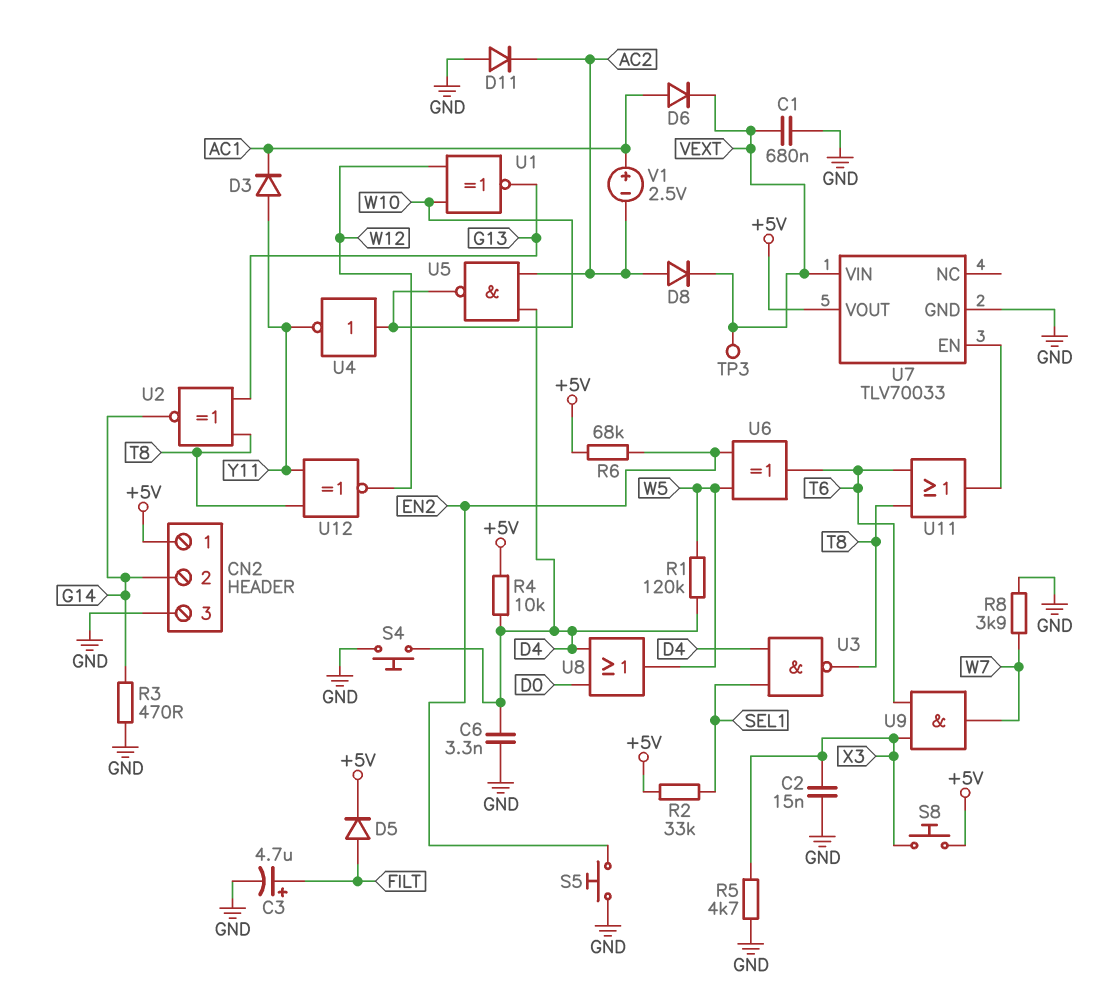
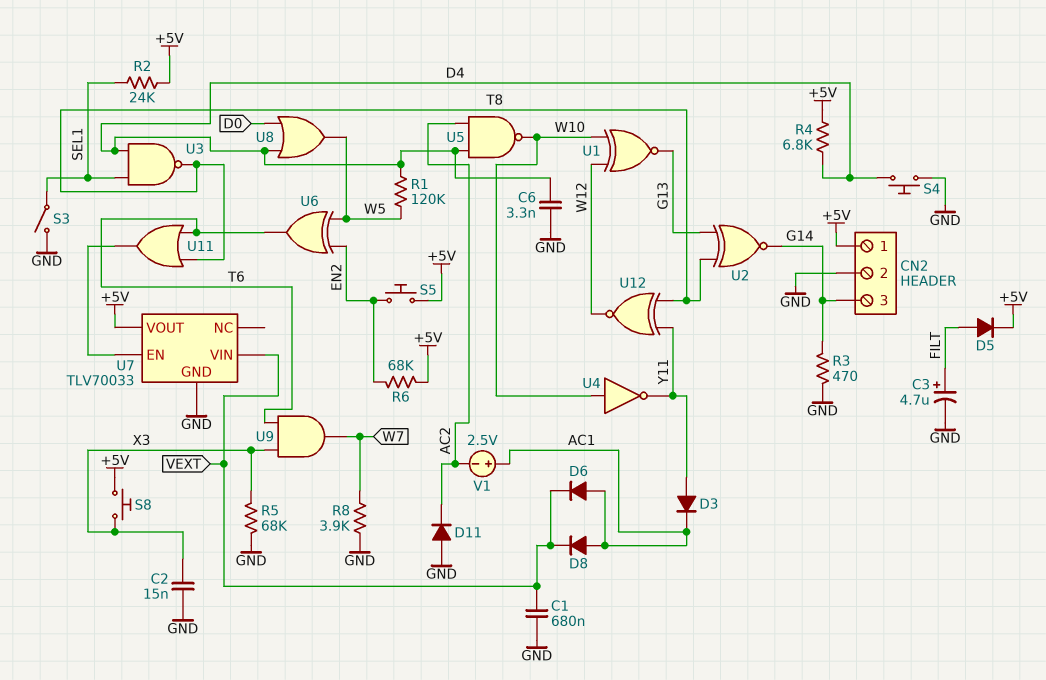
CN2 pin 2: G14 -> GND
CN2 pin 3: GND -> G14
D8: diode (A AC2, K VEXT) -> diode (A AC1, K VEXT)
R2: 33k (+5V, SEL1) -> 24k (+5V, SEL1)
R4: 10k (+5V, D4) -> 6.8k (+5V, D4)
R5: 4.7k (GND, X3) -> 68k (GND, X3)
S3: none -> switch (GND, SEL1)
S5: button (EN2, GND) -> button (+5V, EN2)
TP3: test point (VEXT) -> none

